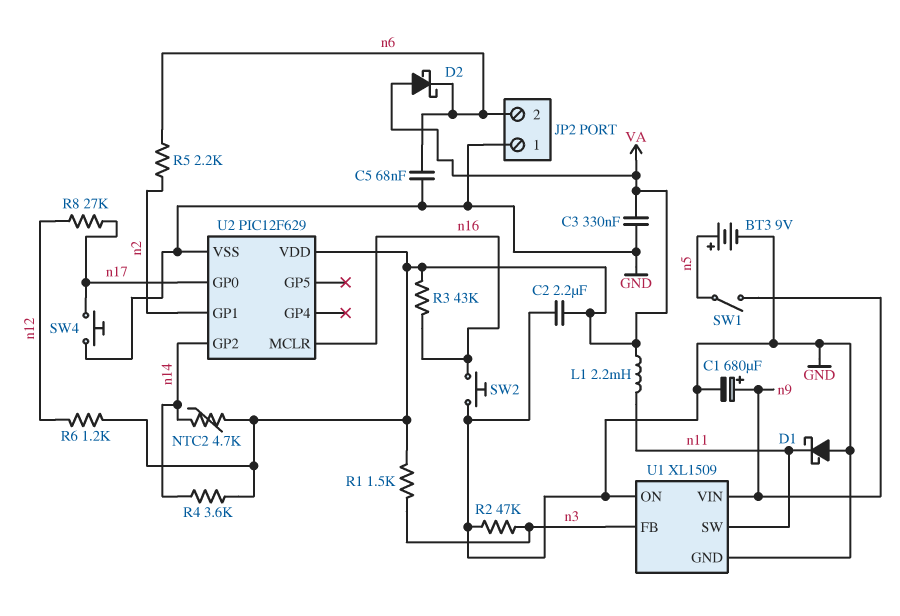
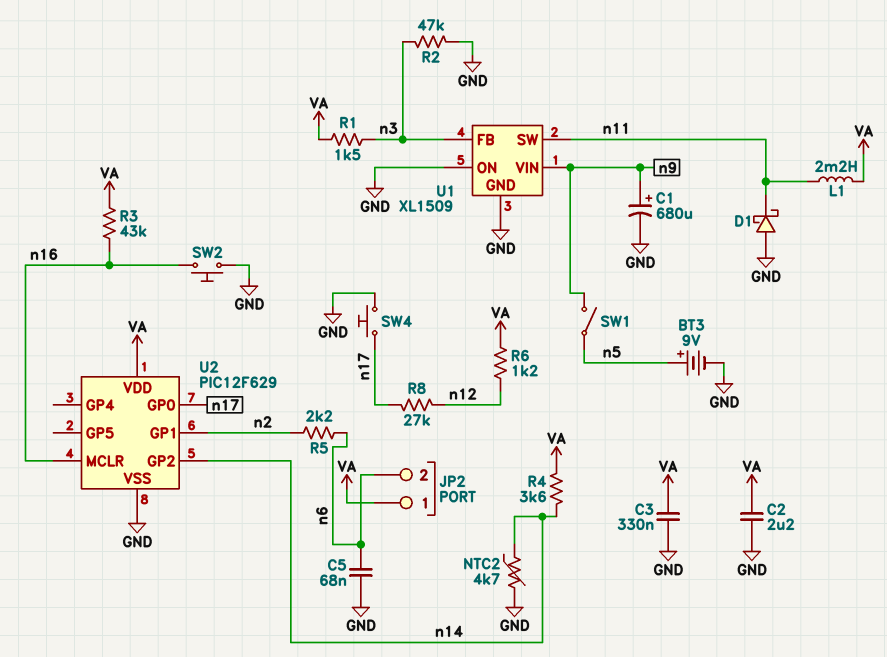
D2: schottky (A VA, K n6) -> none
JP2 pin 1: GND -> VA
NTC2: 4.7k (VA, n14) -> 4.7k (GND, n14)

